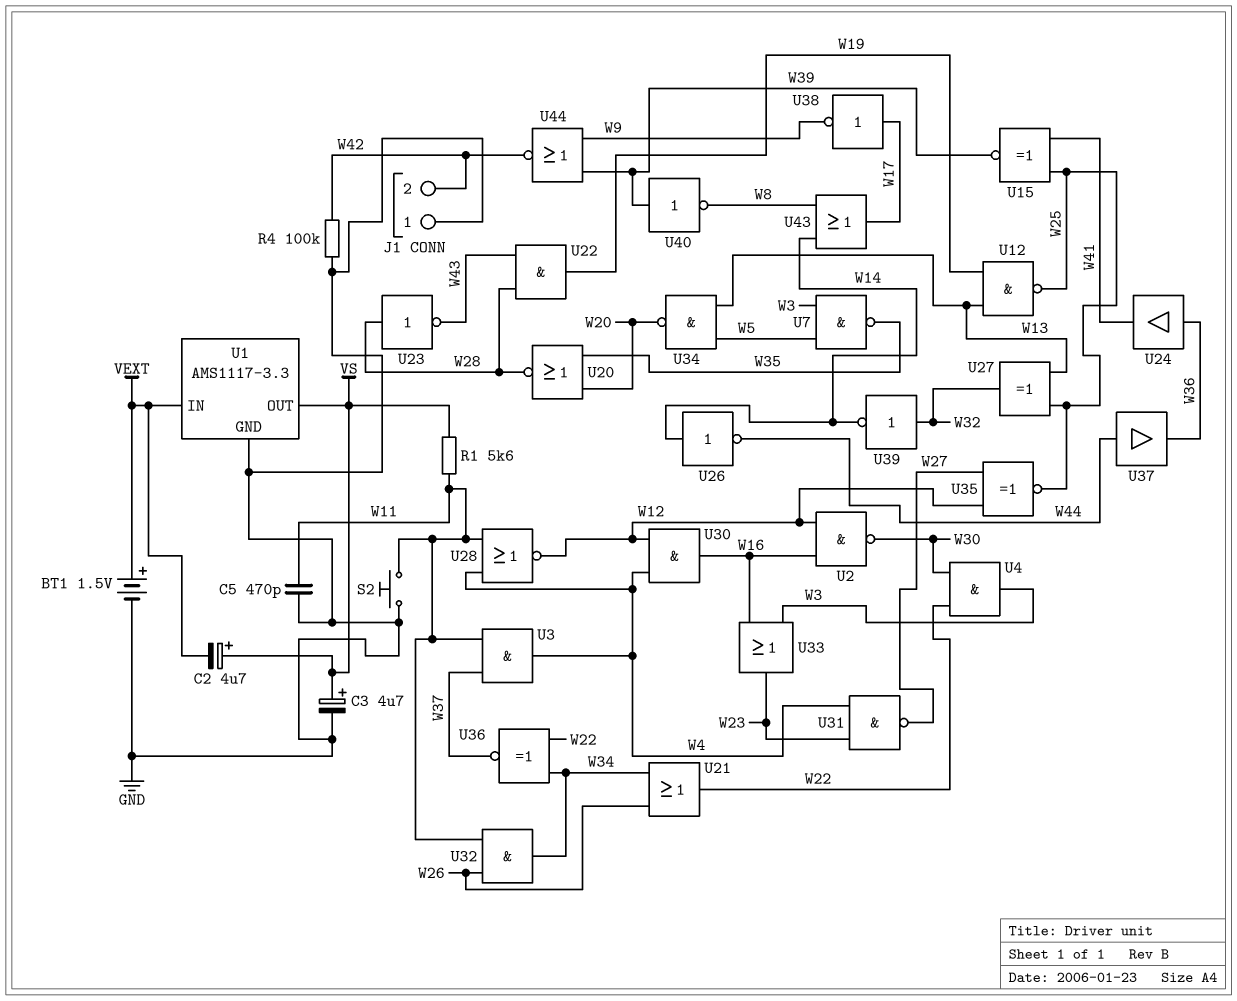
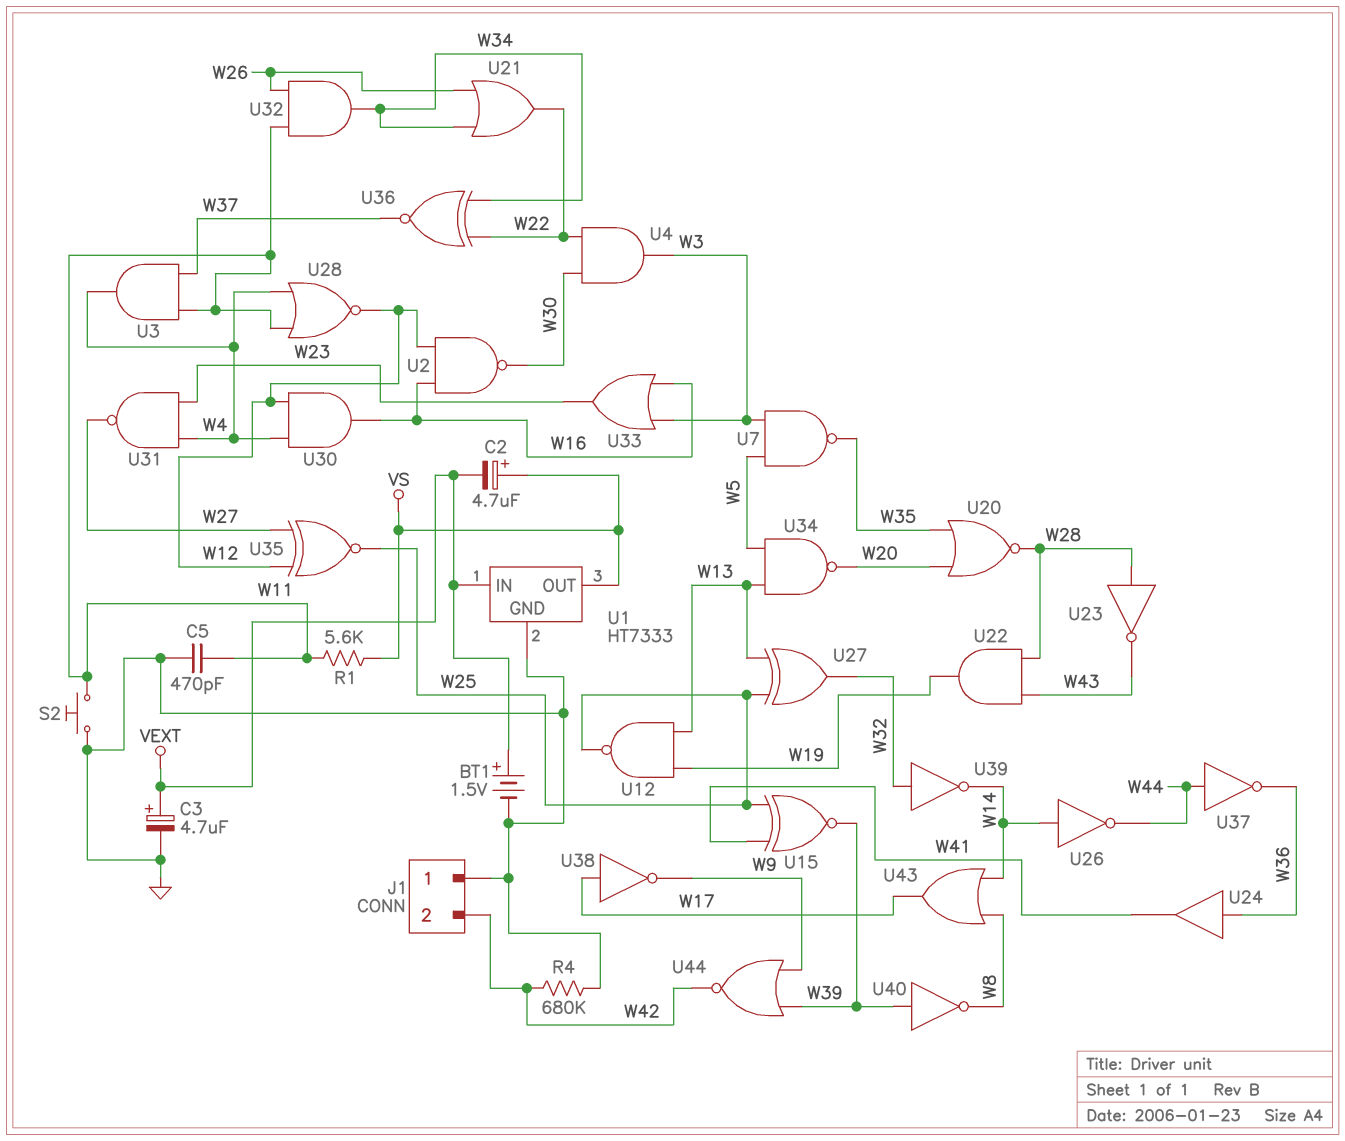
C3: 4.7uF (plus VS, minus GND) -> 4.7uF (plus VEXT, minus GND)
R4: 100k (GND, W42) -> 680k (GND, W42)
U1: AMS1117-3.3 -> HT7333
U37: buffer (in W44, out W36) -> NOT (in W44, out W36)

